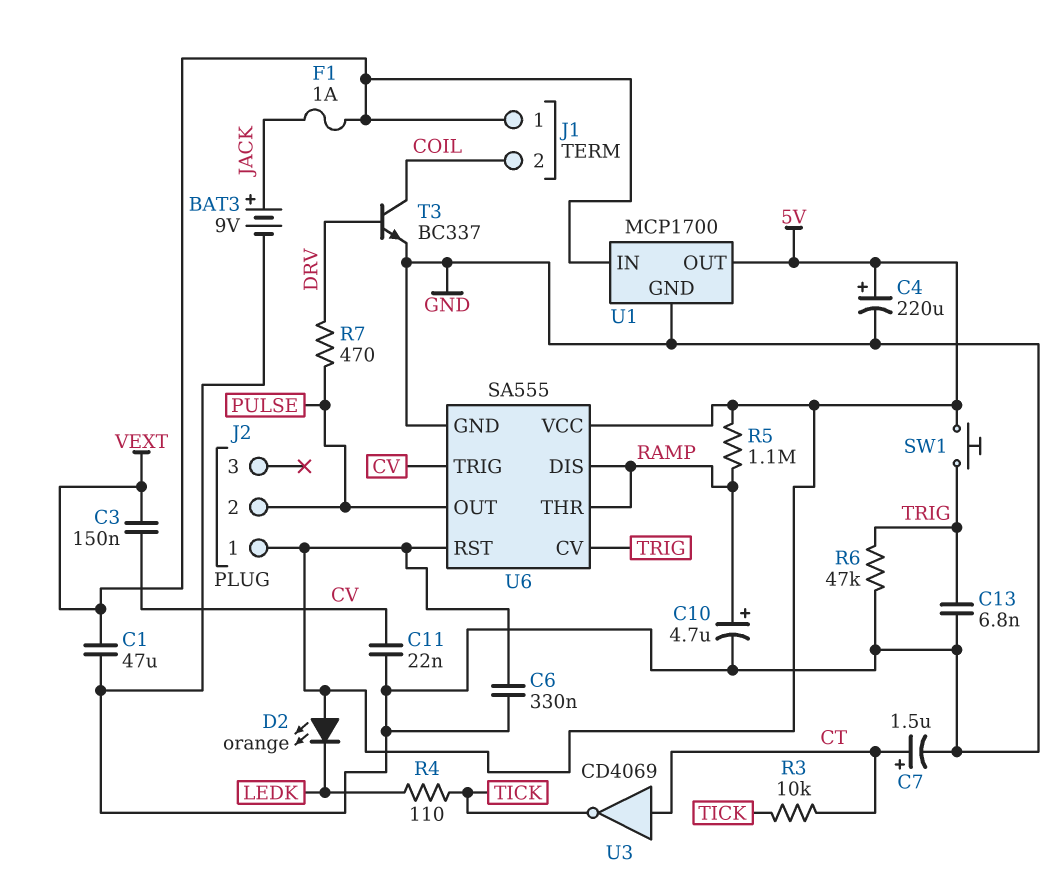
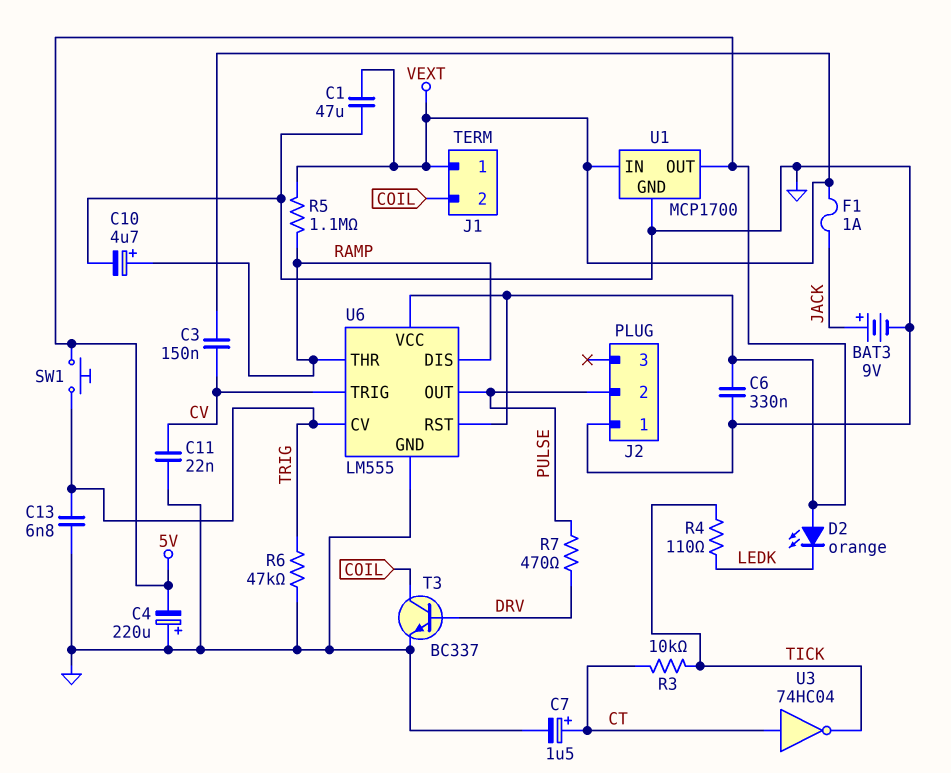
C4: 220uF (plus 5V, minus GND) -> 220uF (plus GND, minus 5V)
J2 pin 1: 5V -> GND
R5: 1.1M (5V, RAMP) -> 1.1M (RAMP, VEXT)
U3: NOT CD4069 (in CT, out TICK) -> NOT 74HC04 (in CT, out TICK)
U6: SA555 -> LM555

